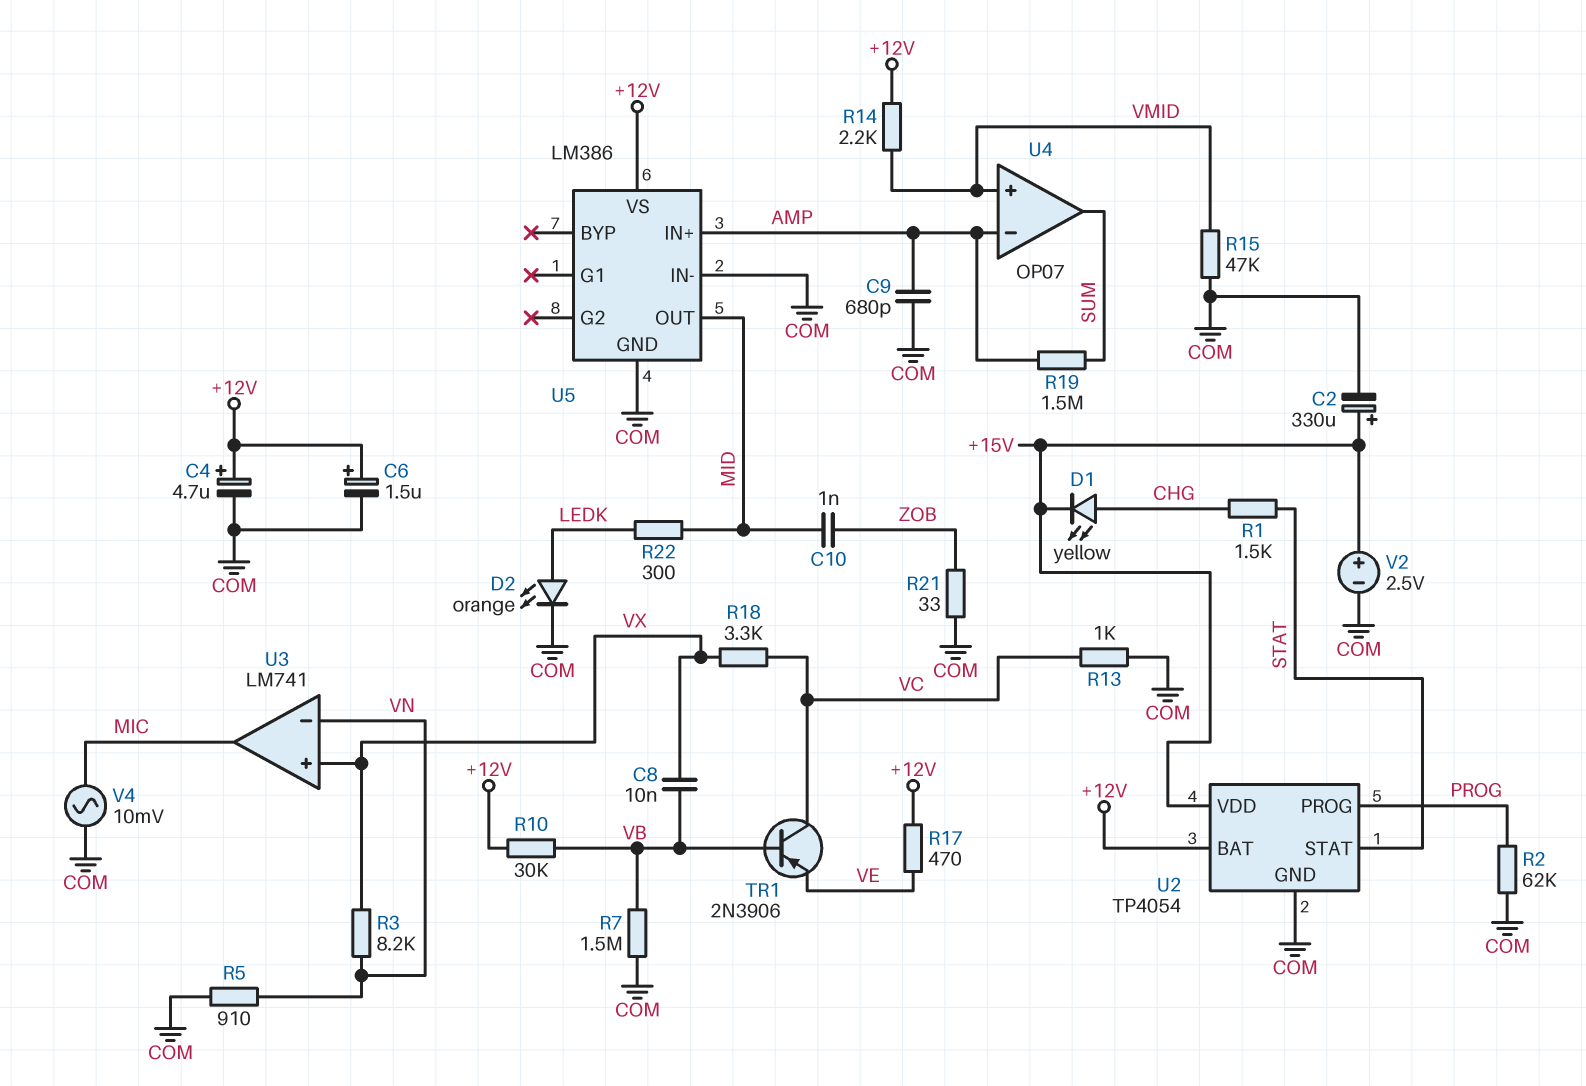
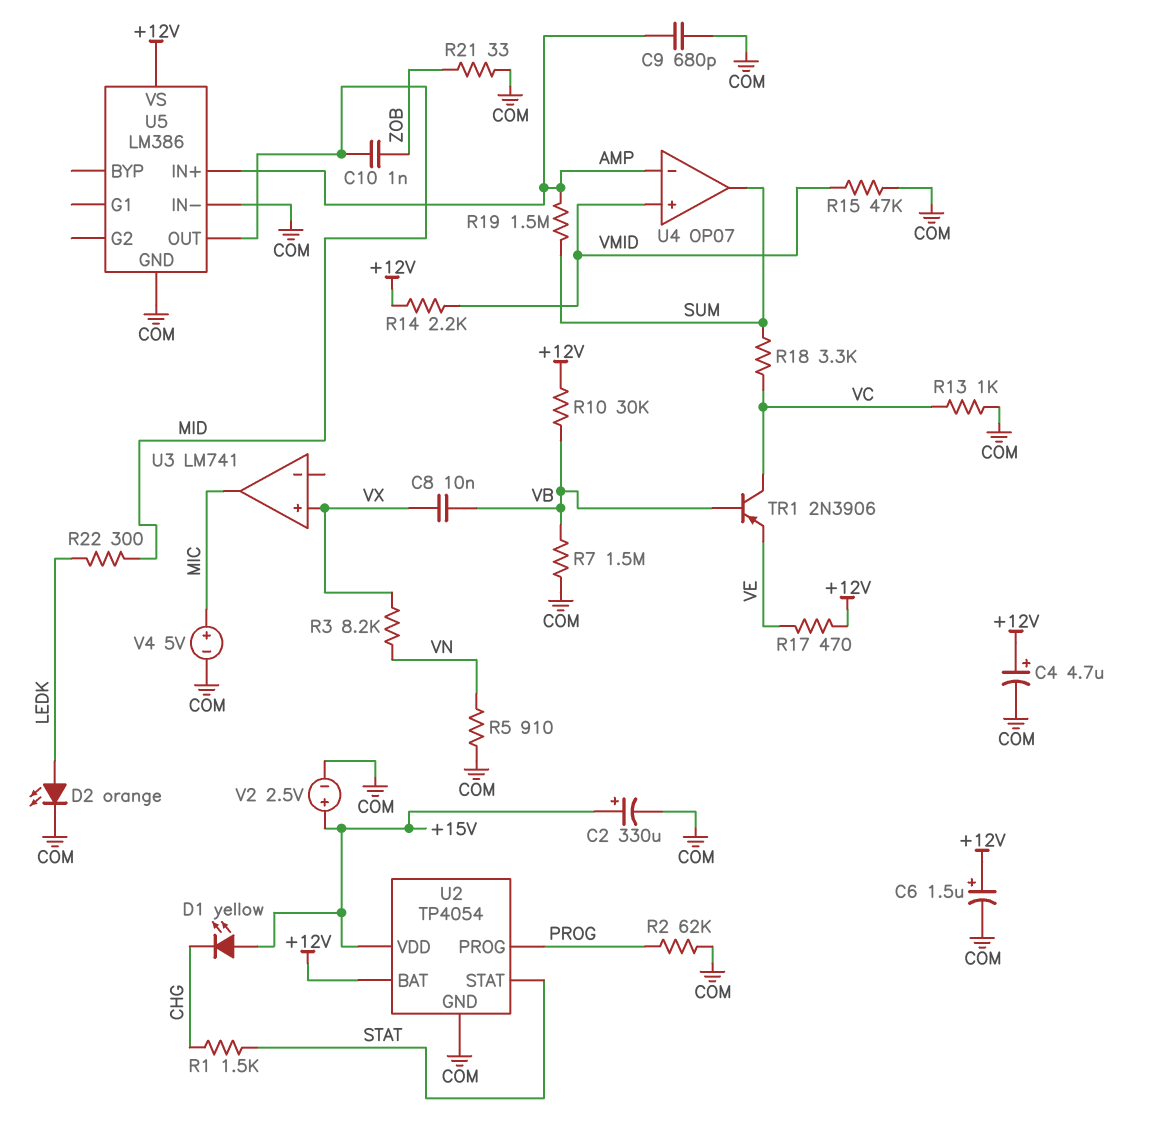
D1: LED yellow (A CHG, K +15V) -> LED yellow (A +15V, K CHG)
R18: 3.3k (VC, VX) -> 3.3k (SUM, VC)
U3 pin in-: VN -> none
V4: AC 10mV (COM, MIC) -> 5V (plus MIC, minus COM)

